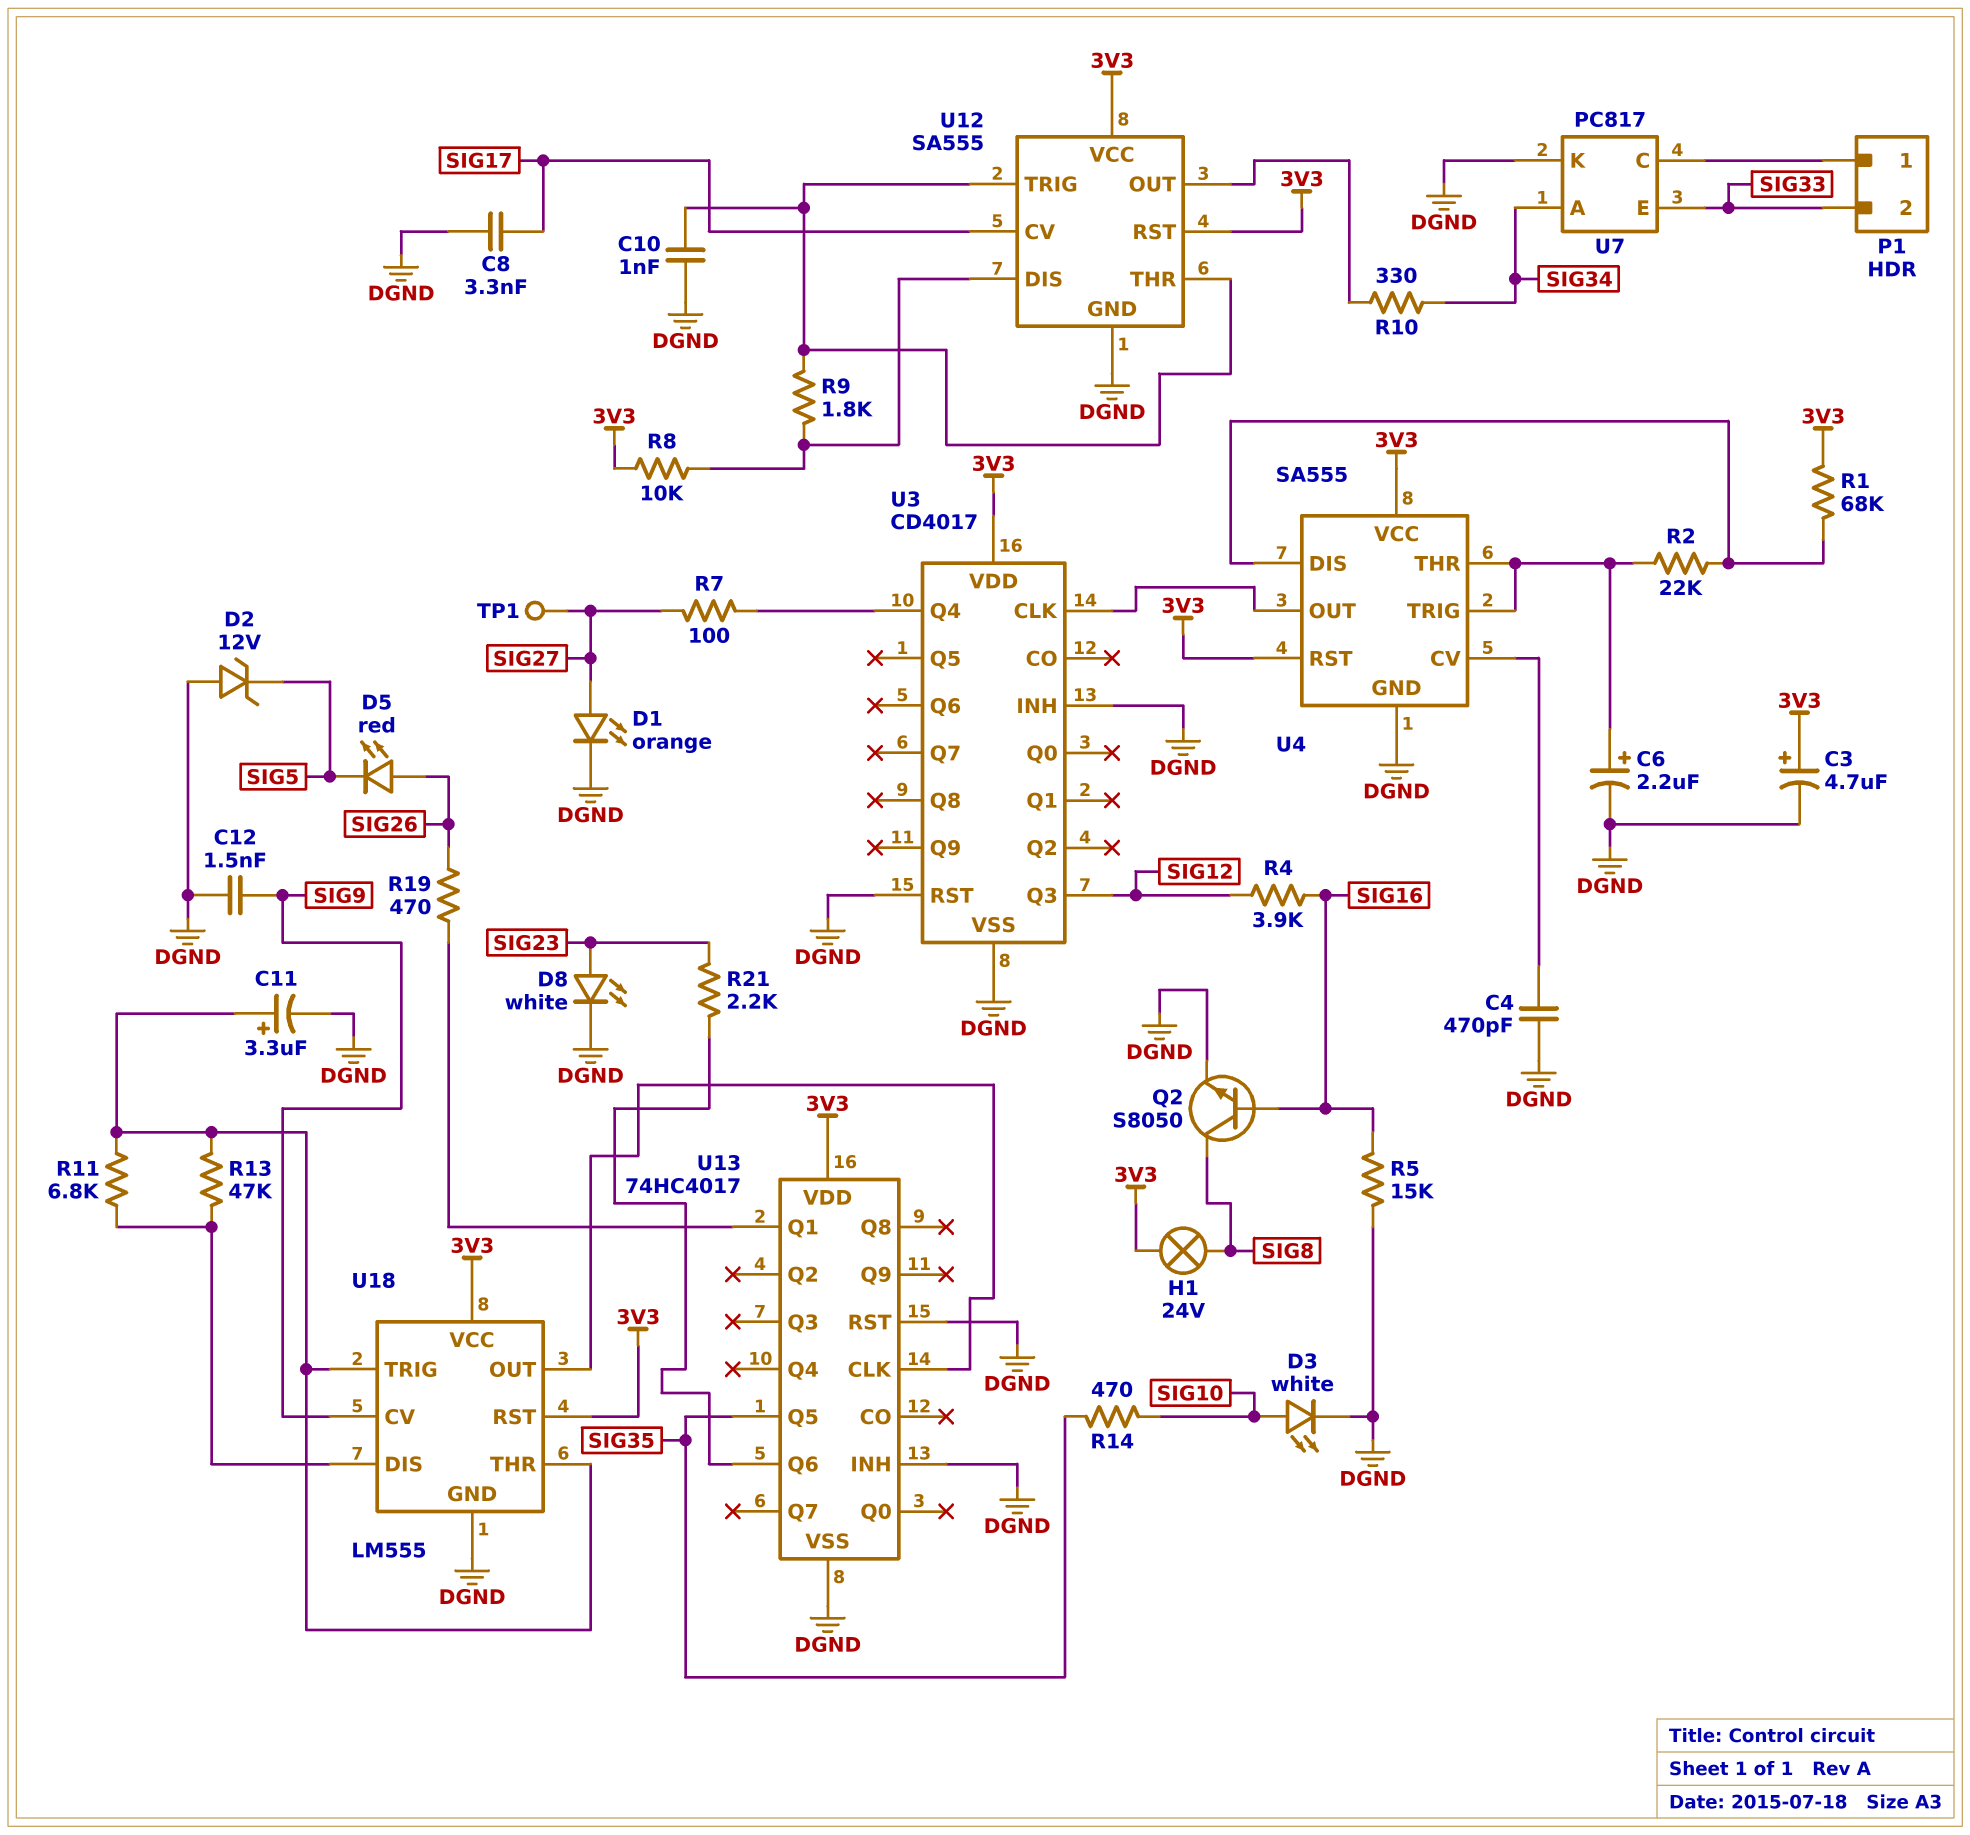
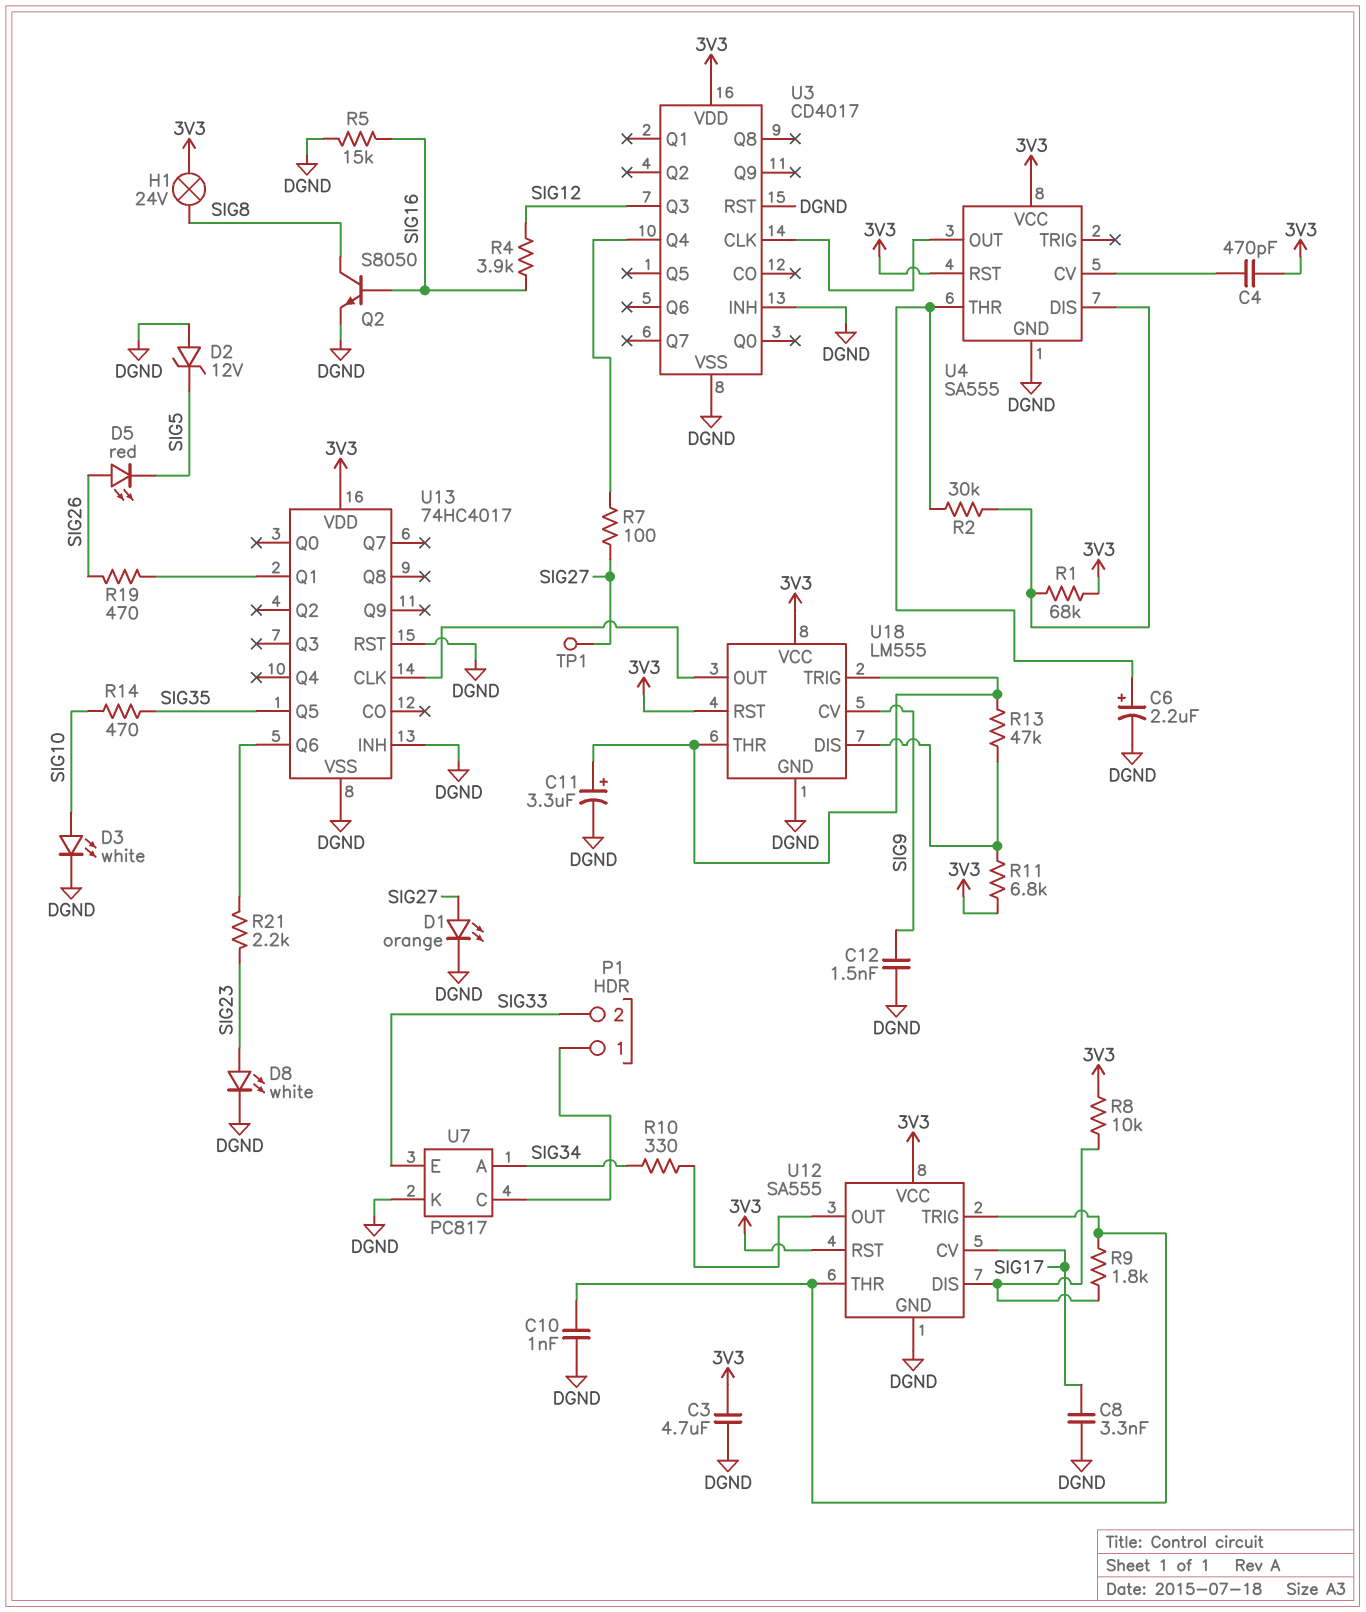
C3: 4.7uF (plus 3V3, minus DGND) -> 4.7uF (3V3, DGND)
C4: 470pF (DGND, U4/CV) -> 470pF (3V3, U4/CV)
R2: 22k (U4/DIS, U4/THR) -> 30k (U4/DIS, U4/THR)
R11: 6.8k (U18/DIS, U18/THR) -> 6.8k (3V3, U18/DIS)
U4 pin TRIG: U4/THR -> none

